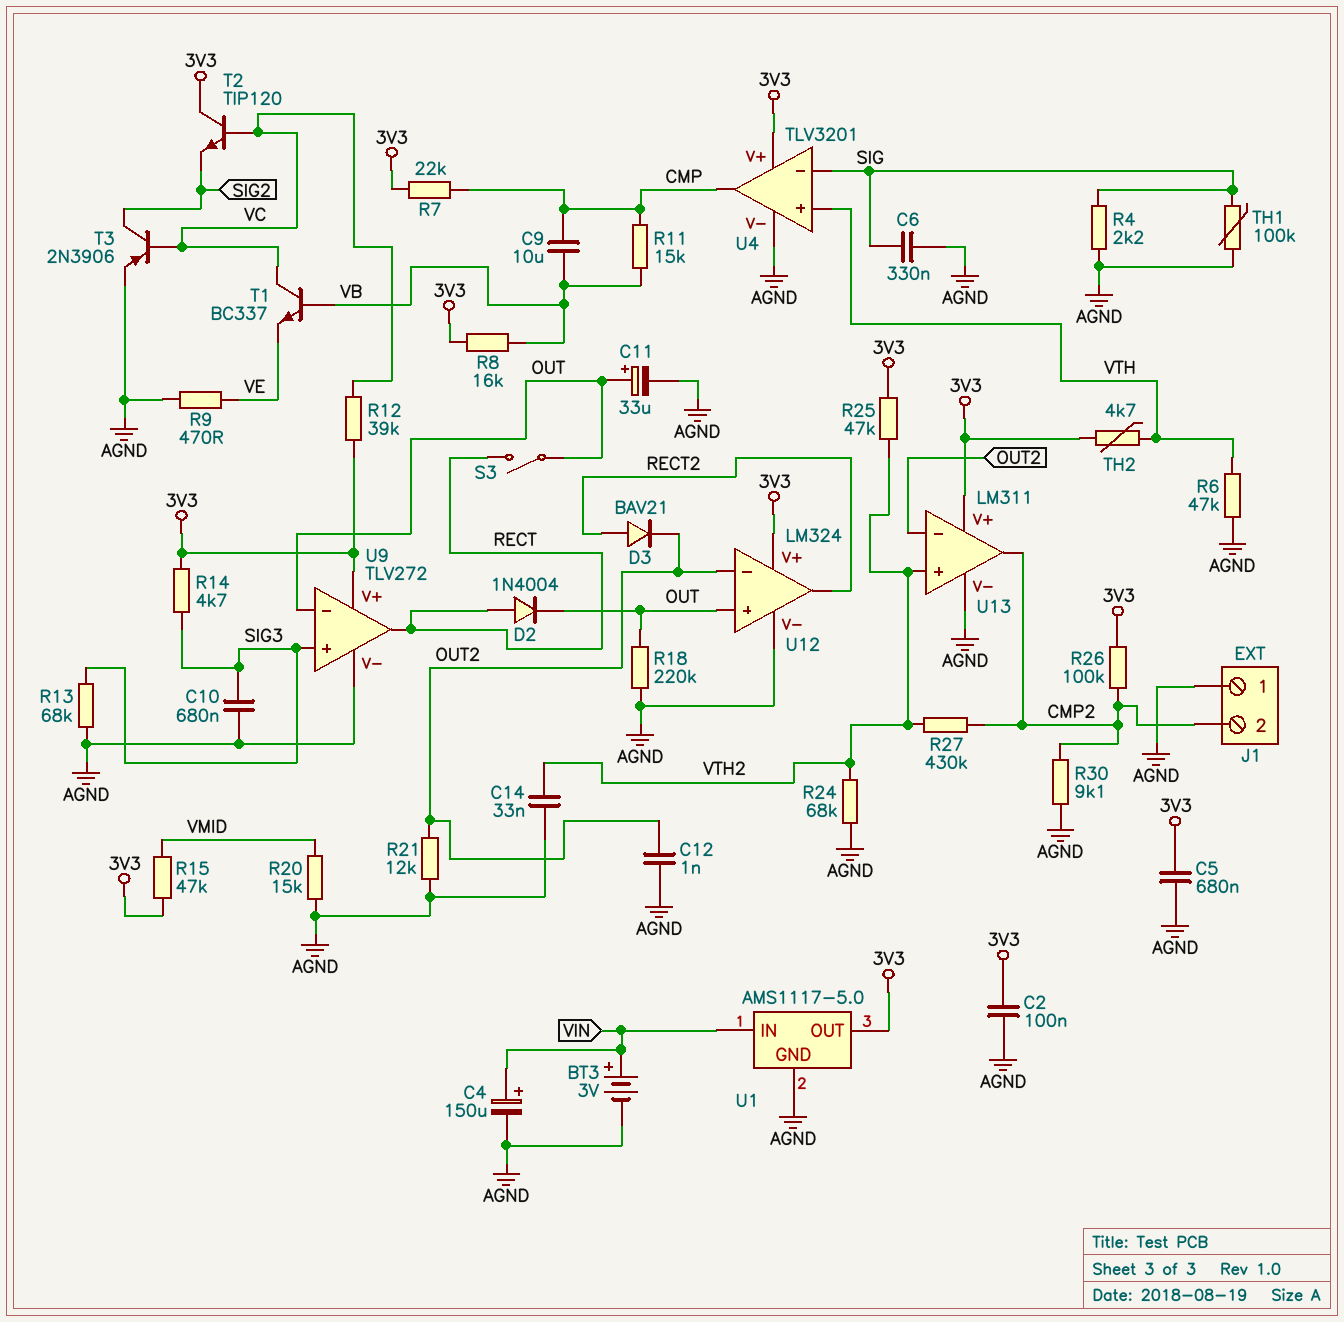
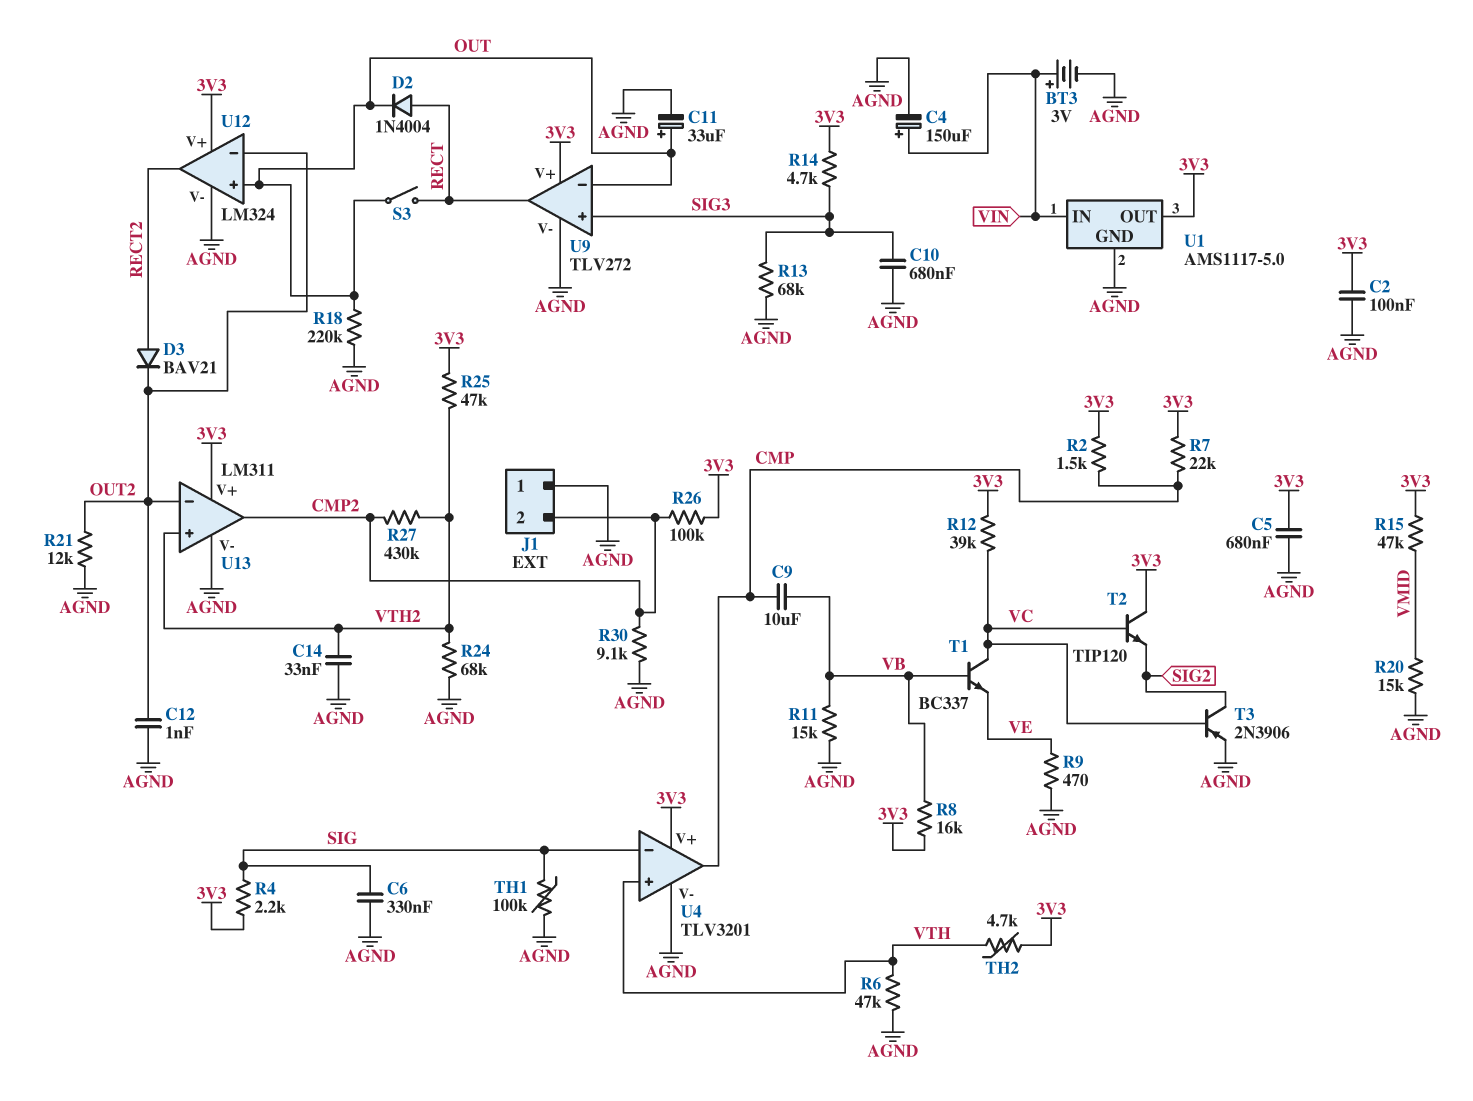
R2: none -> 1.5k (3V3, CMP)
R4: 2.2k (AGND, SIG) -> 2.2k (3V3, SIG)
R11: 15k (CMP, VB) -> 15k (AGND, VB)

